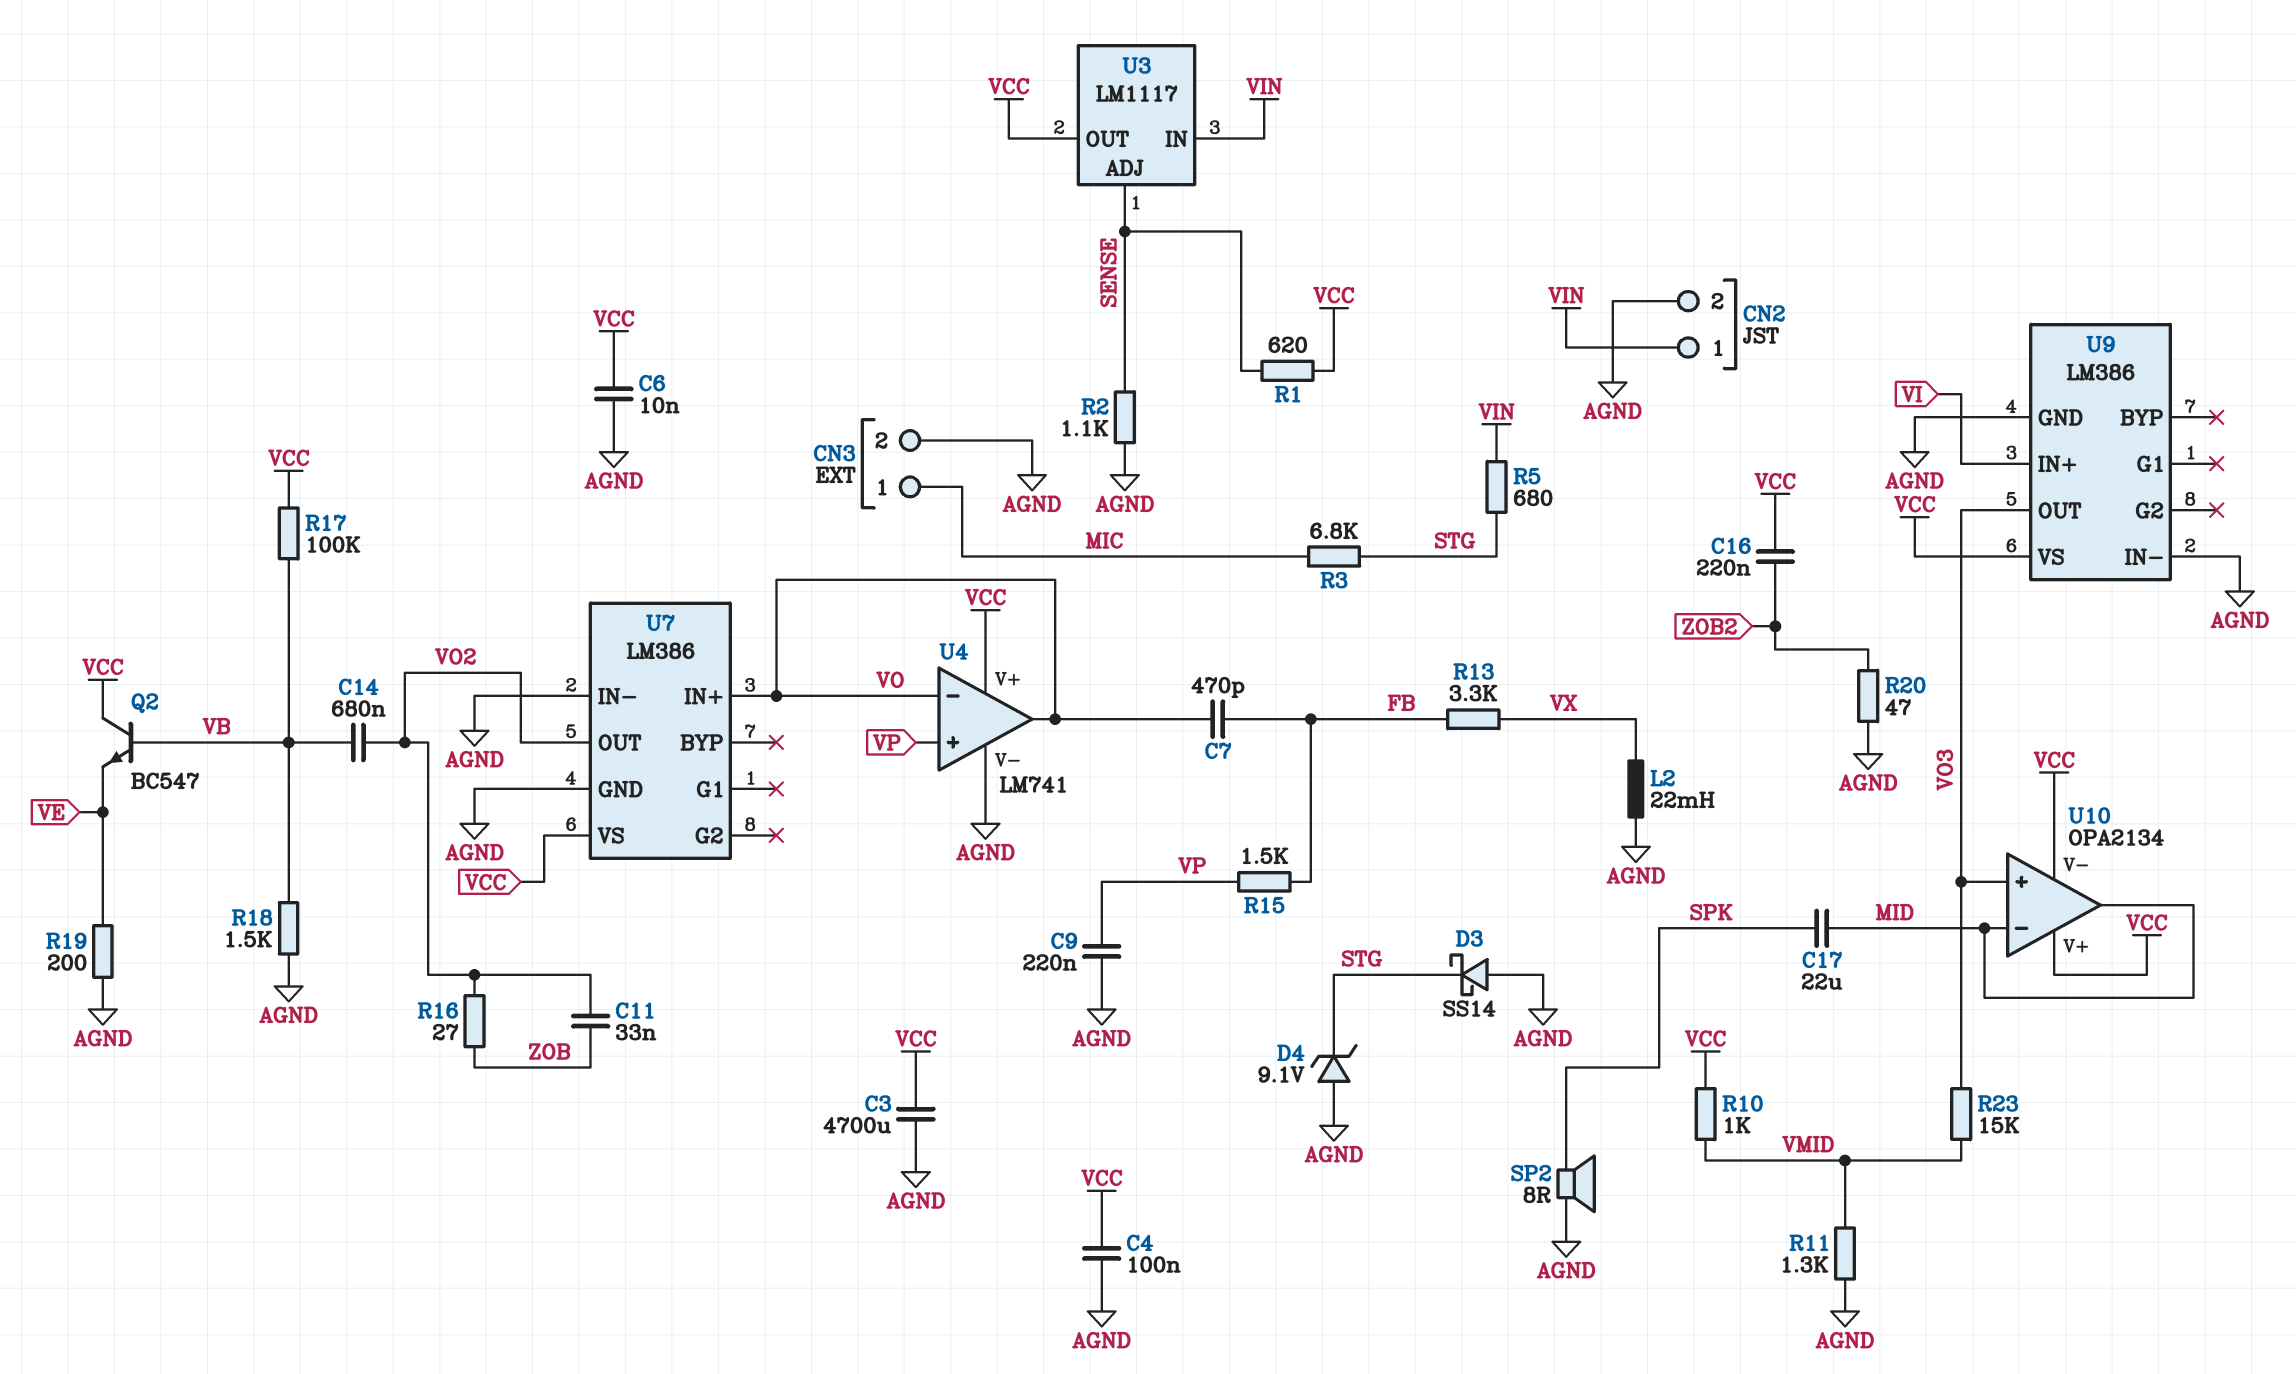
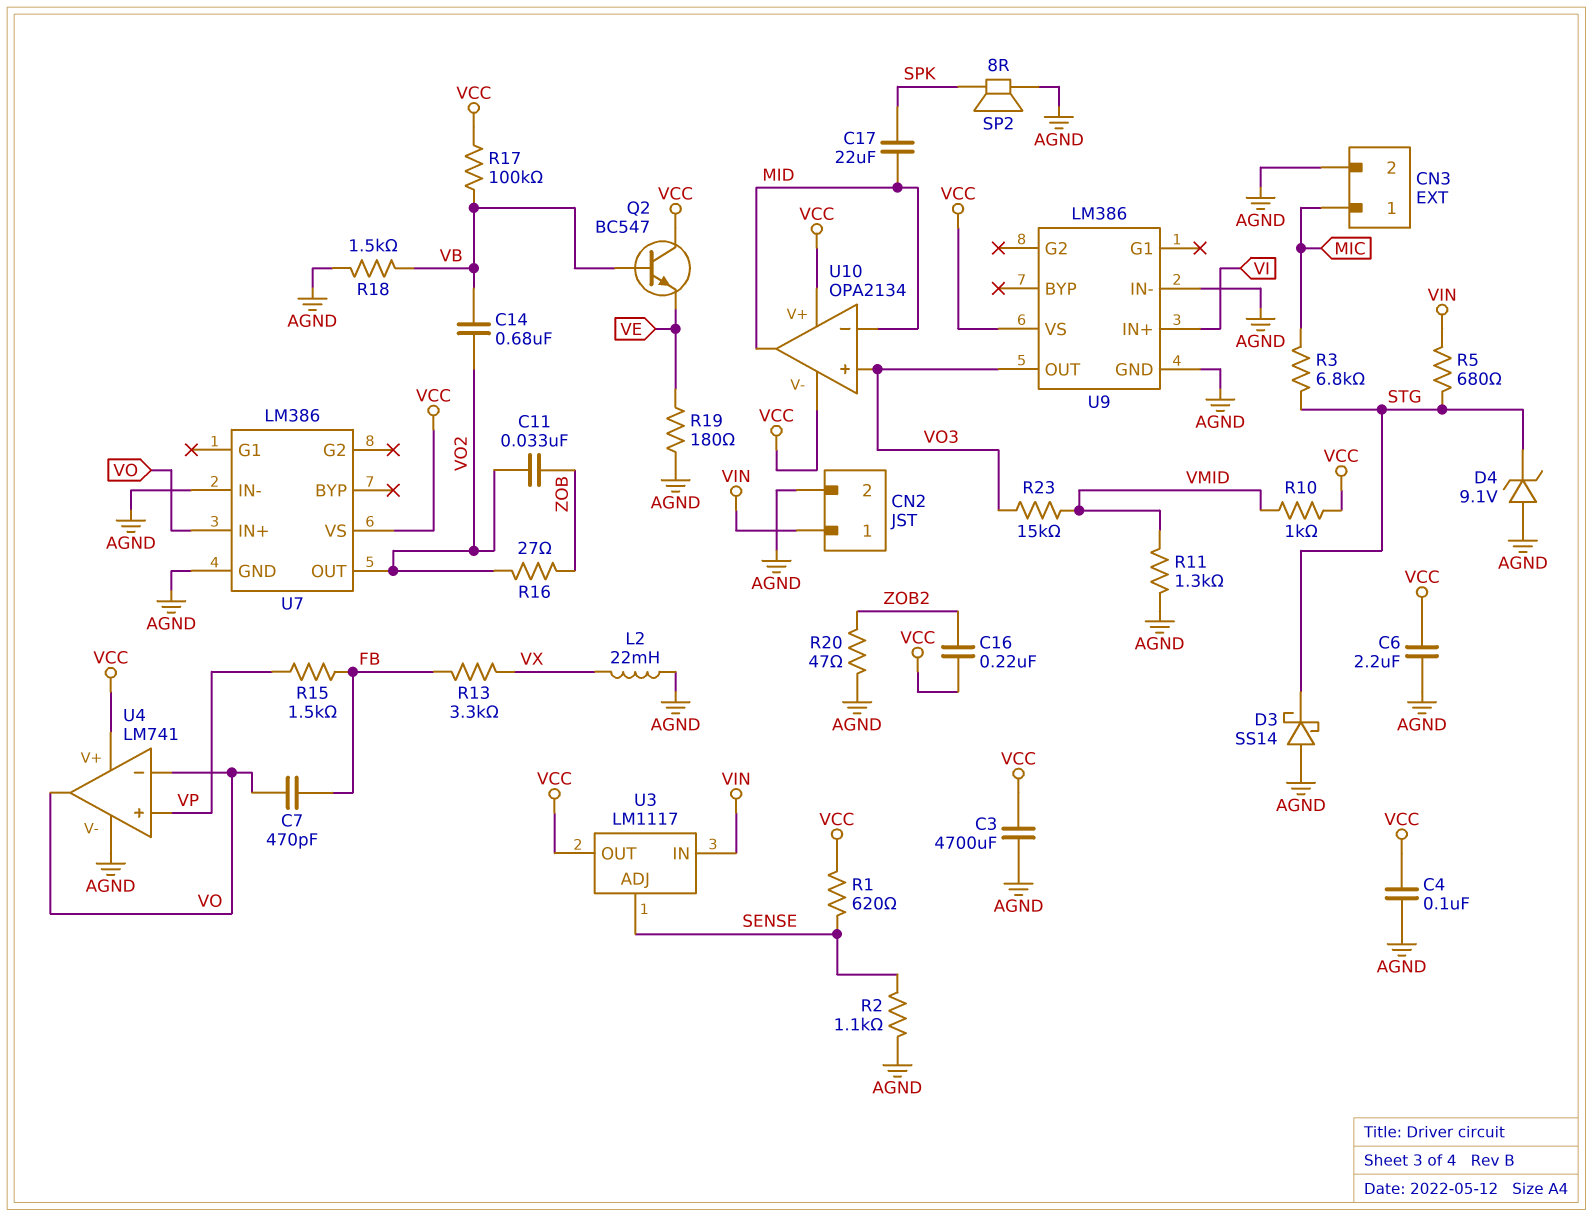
C6: 10nF (AGND, VCC) -> 2.2uF (AGND, VCC)
C9: 220nF (AGND, VP) -> none
R19: 200 (AGND, VE) -> 180 (AGND, VE)

